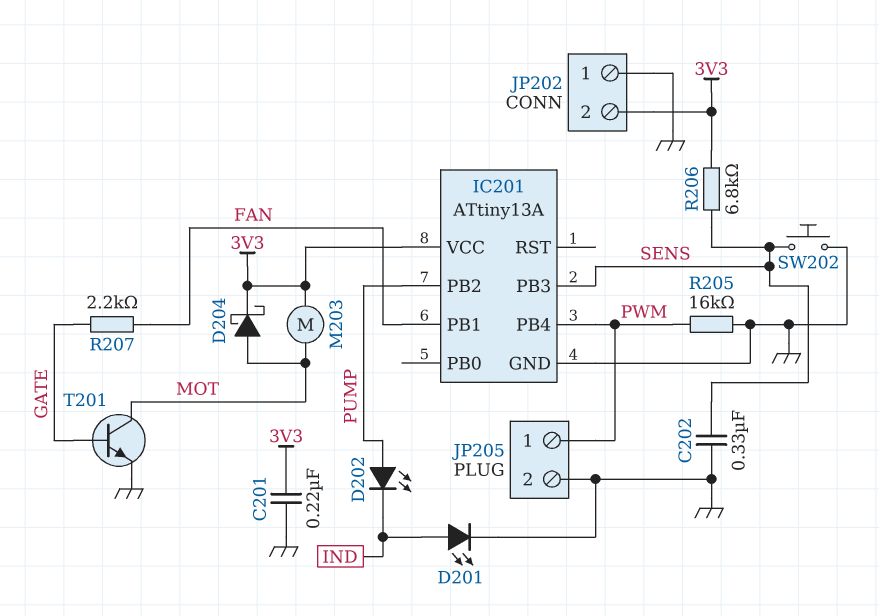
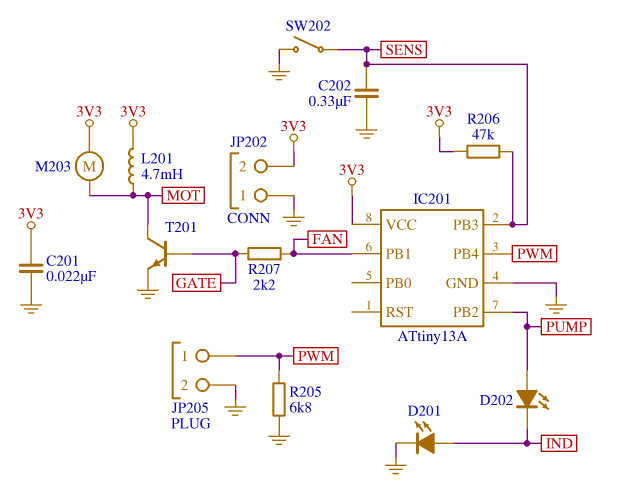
C201: 220nF (3V3, GND) -> 22nF (3V3, GND)
D204: schottky (A MOT, K 3V3) -> none
L201: none -> 4.7mH (3V3, MOT)
R205: 16k (GND, PWM) -> 6.8k (GND, PWM)
R206: 6.8k (3V3, SENS) -> 47k (3V3, SENS)
SW202: button (GND, SENS) -> switch (GND, SENS)

